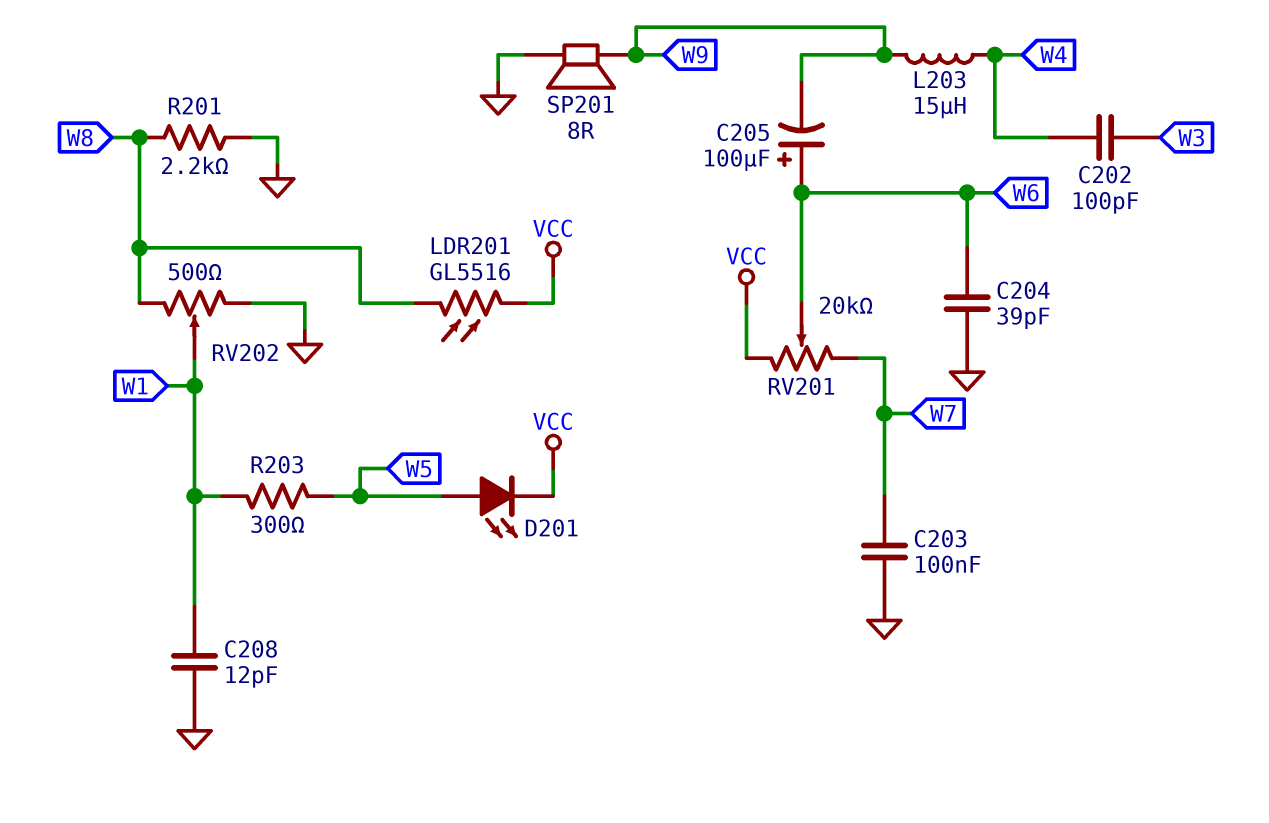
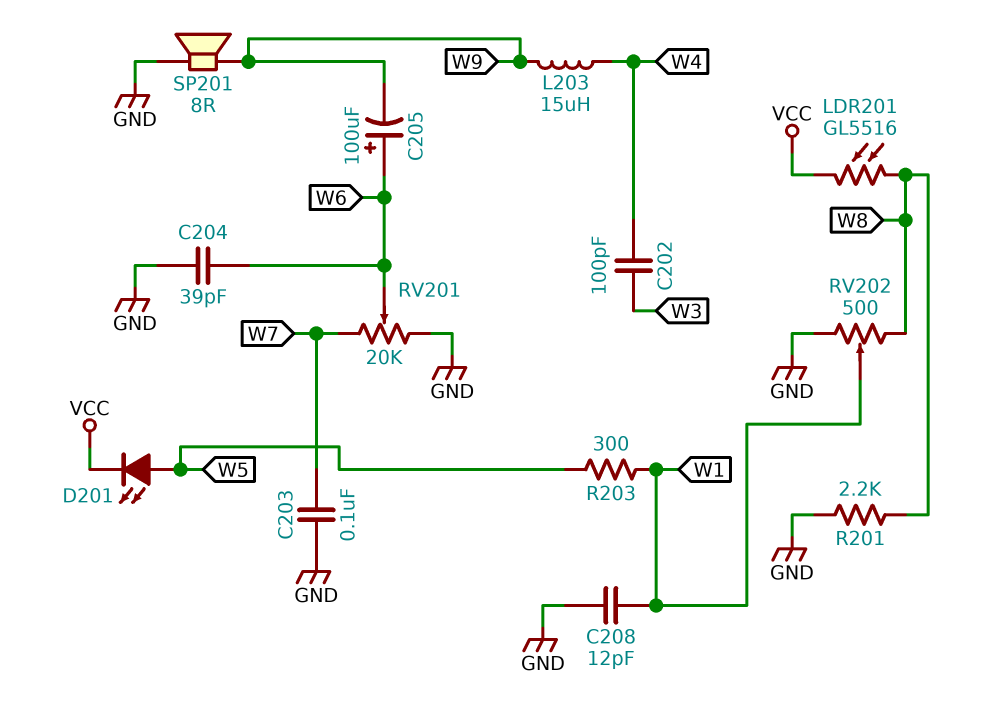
RV201: 20k (VCC, W7, wiper W6) -> 20k (GND, W7, wiper W6)

